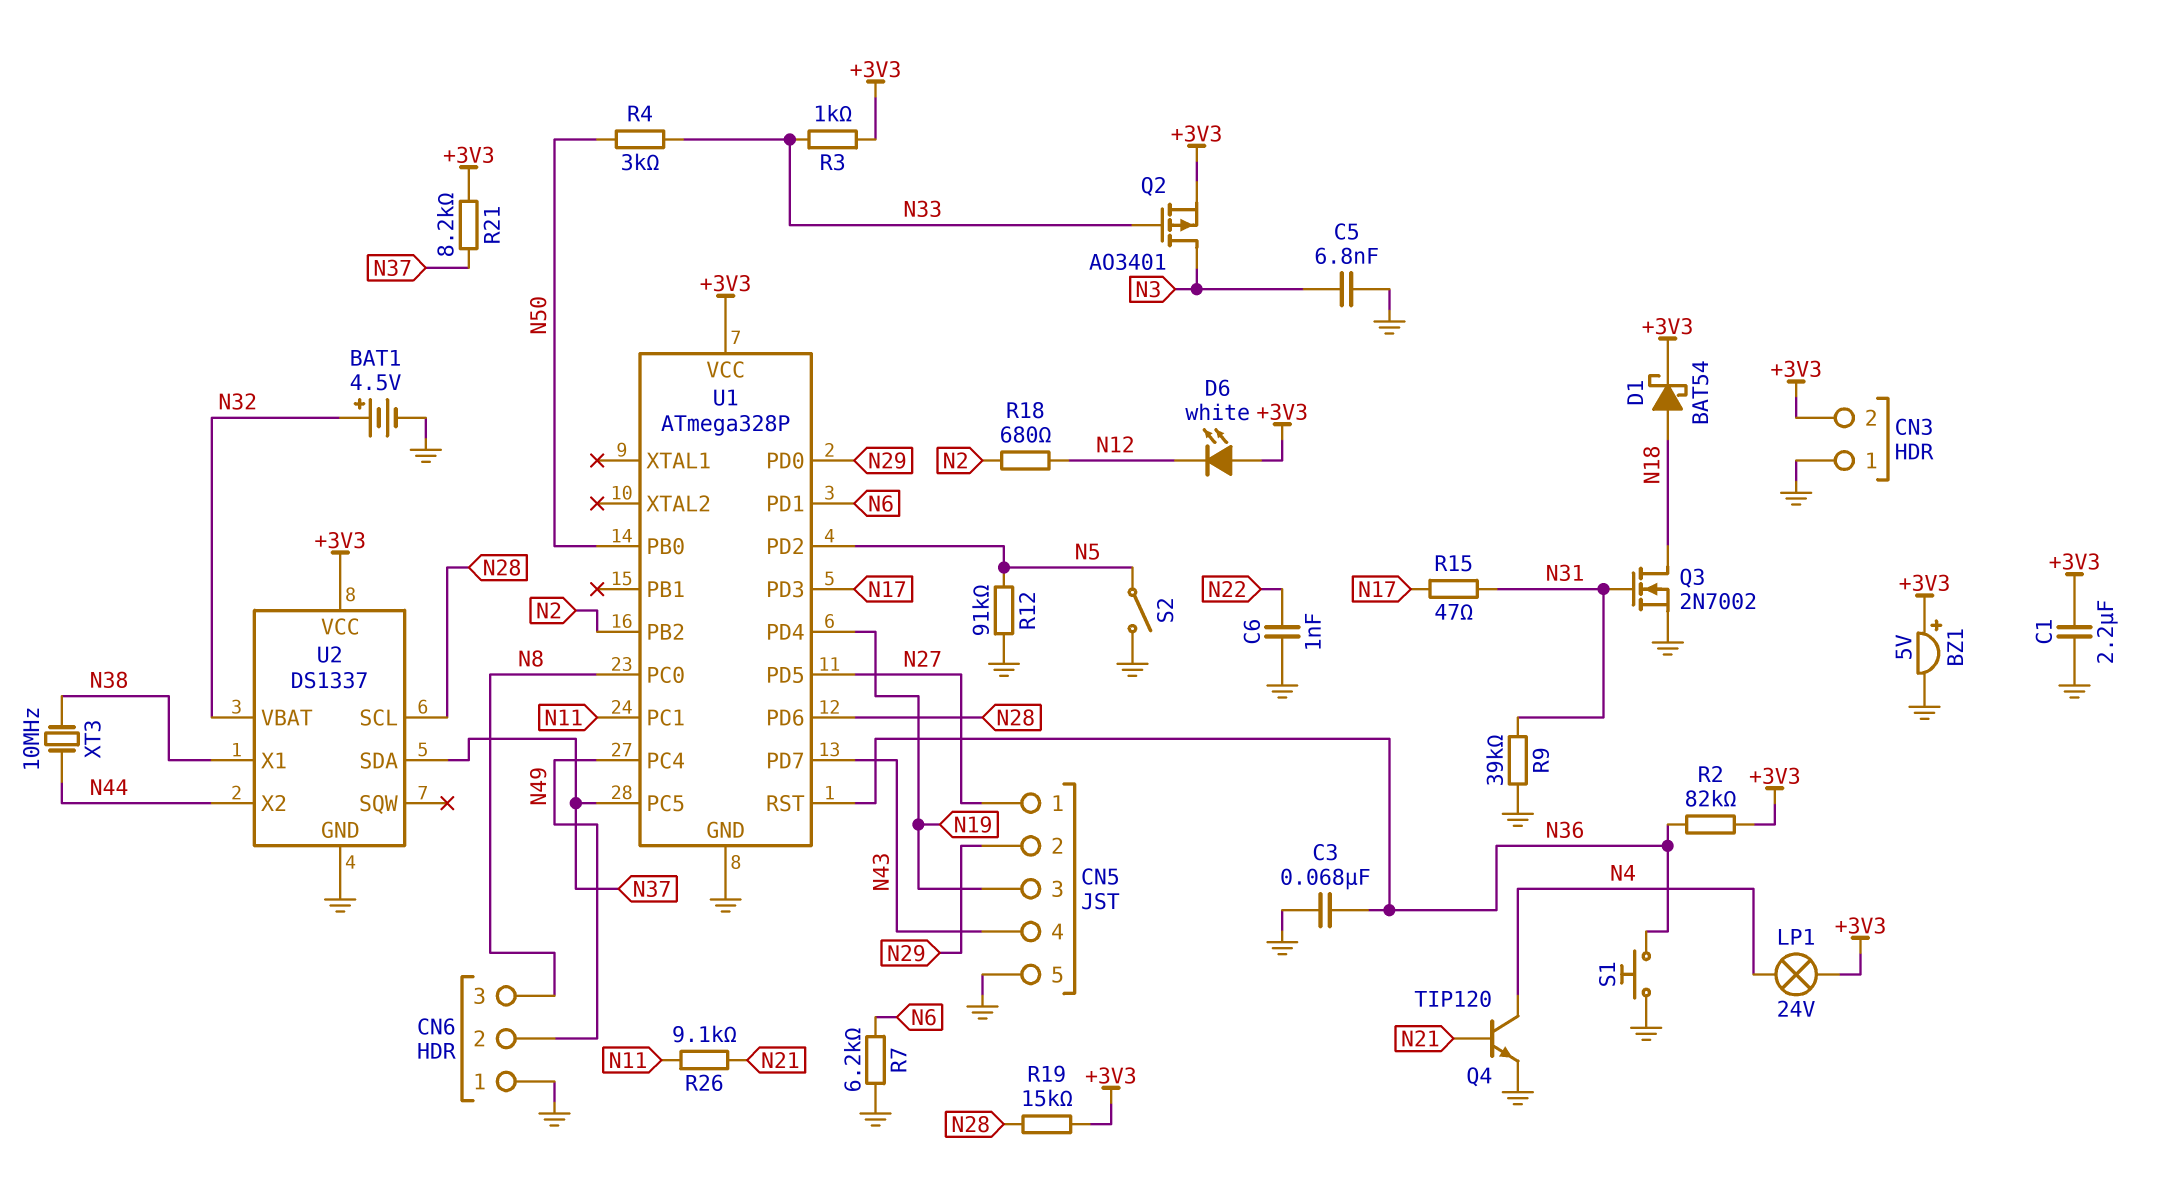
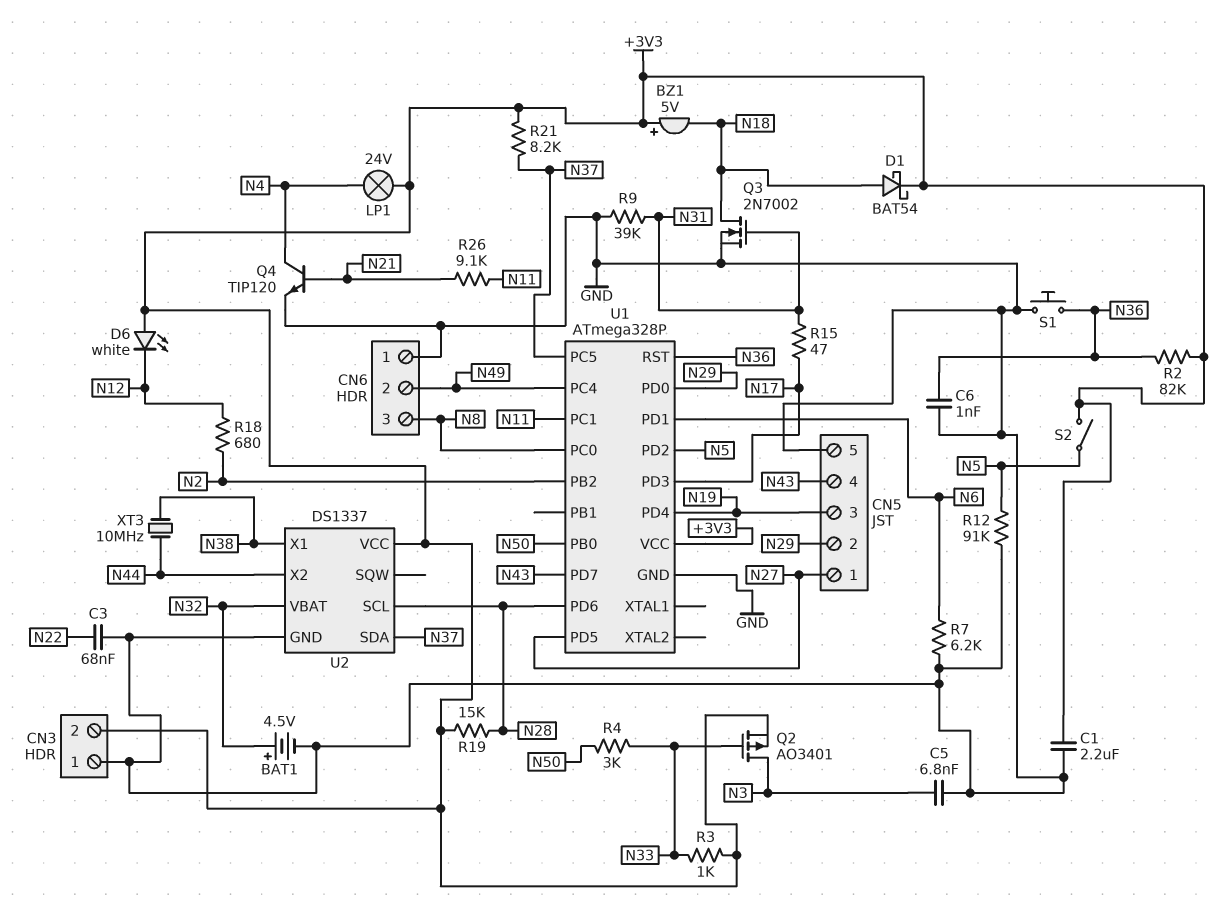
BZ1: buzzer 5V (plus +3V3, minus GND) -> buzzer 5V (plus +3V3, minus N18)
C3: 68nF (GND, N36) -> 68nF (GND, N22)
C6: 1nF (GND, N22) -> 1nF (GND, N36)
S2: switch (GND, N5) -> switch (+3V3, N5)

